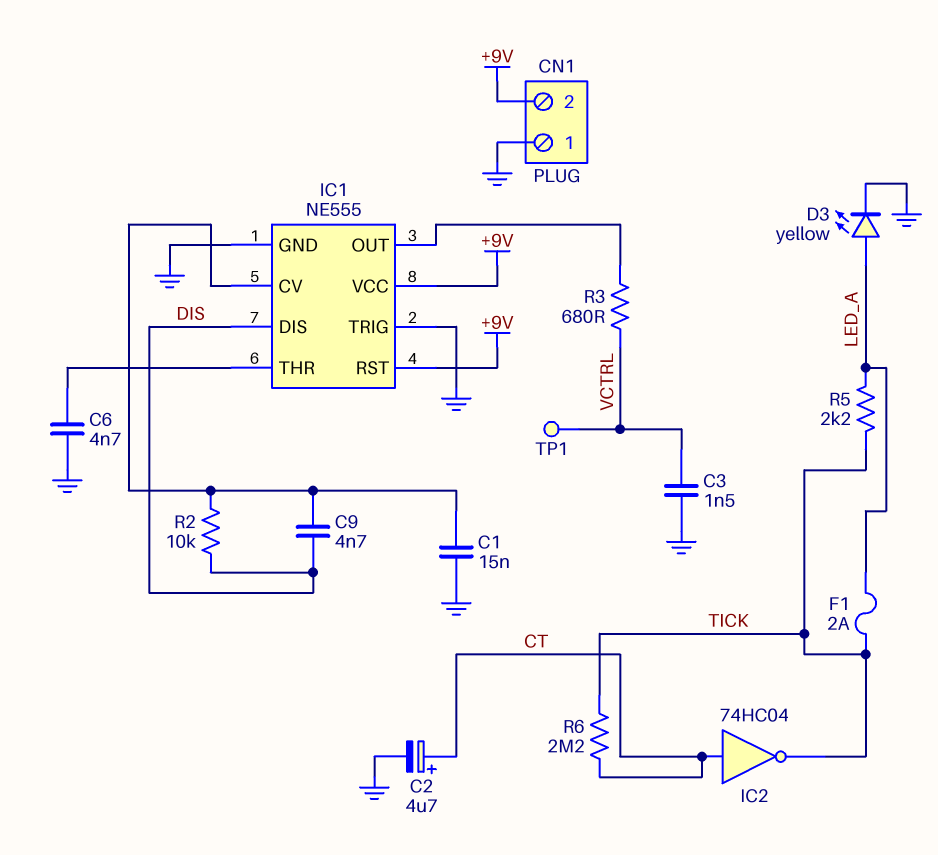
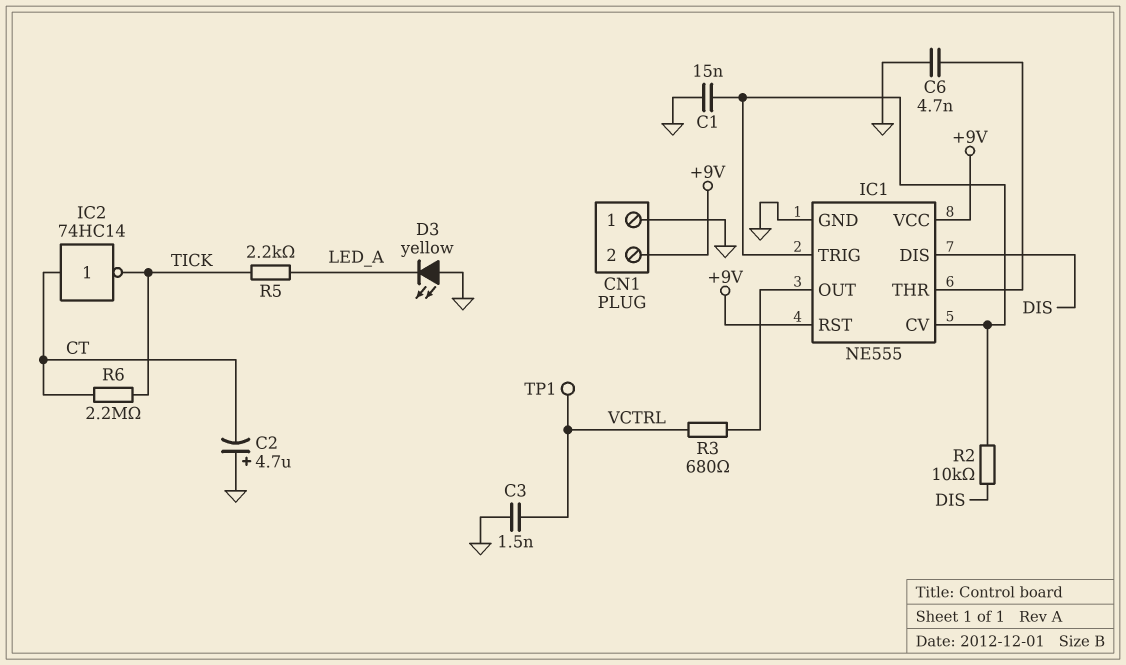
C2: 4.7uF (plus CT, minus GND) -> 4.7uF (plus GND, minus CT)
C9: 4.7nF (DIS, IC1/CV) -> none
D3: LED yellow (A LED_A, K GND) -> LED yellow (A GND, K LED_A)
F1: 2A (LED_A, TICK) -> none
IC1 pin TRIG: GND -> IC1/CV
IC2: NOT 74HC04 (in CT, out TICK) -> NOT 74HC14 (in CT, out TICK)

